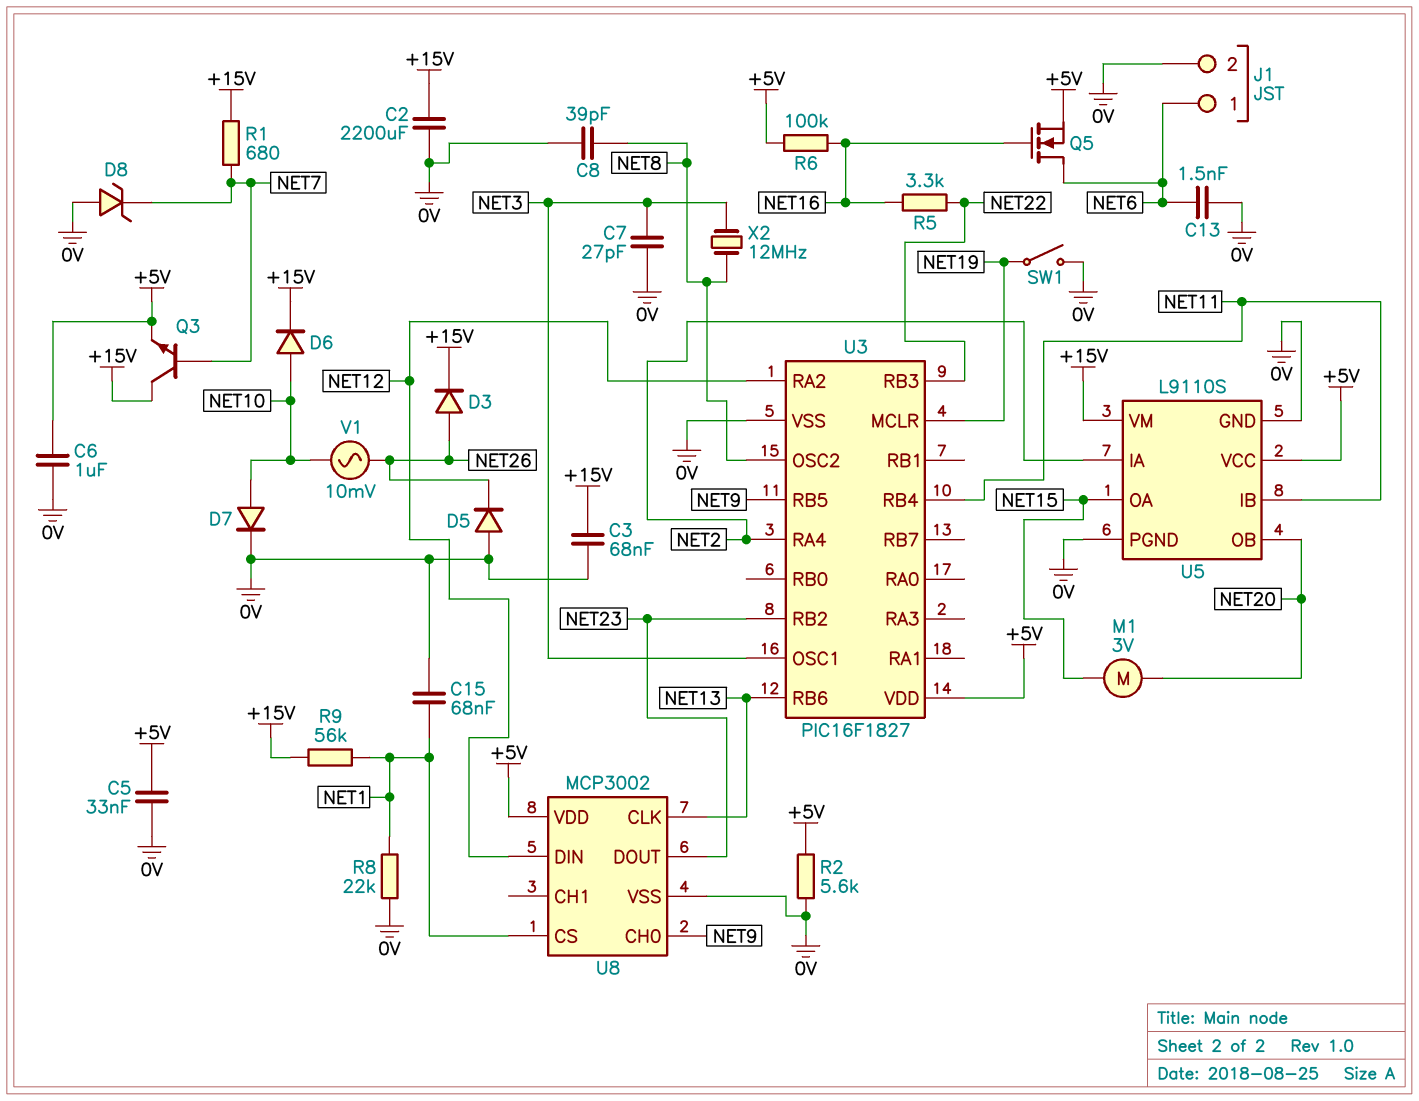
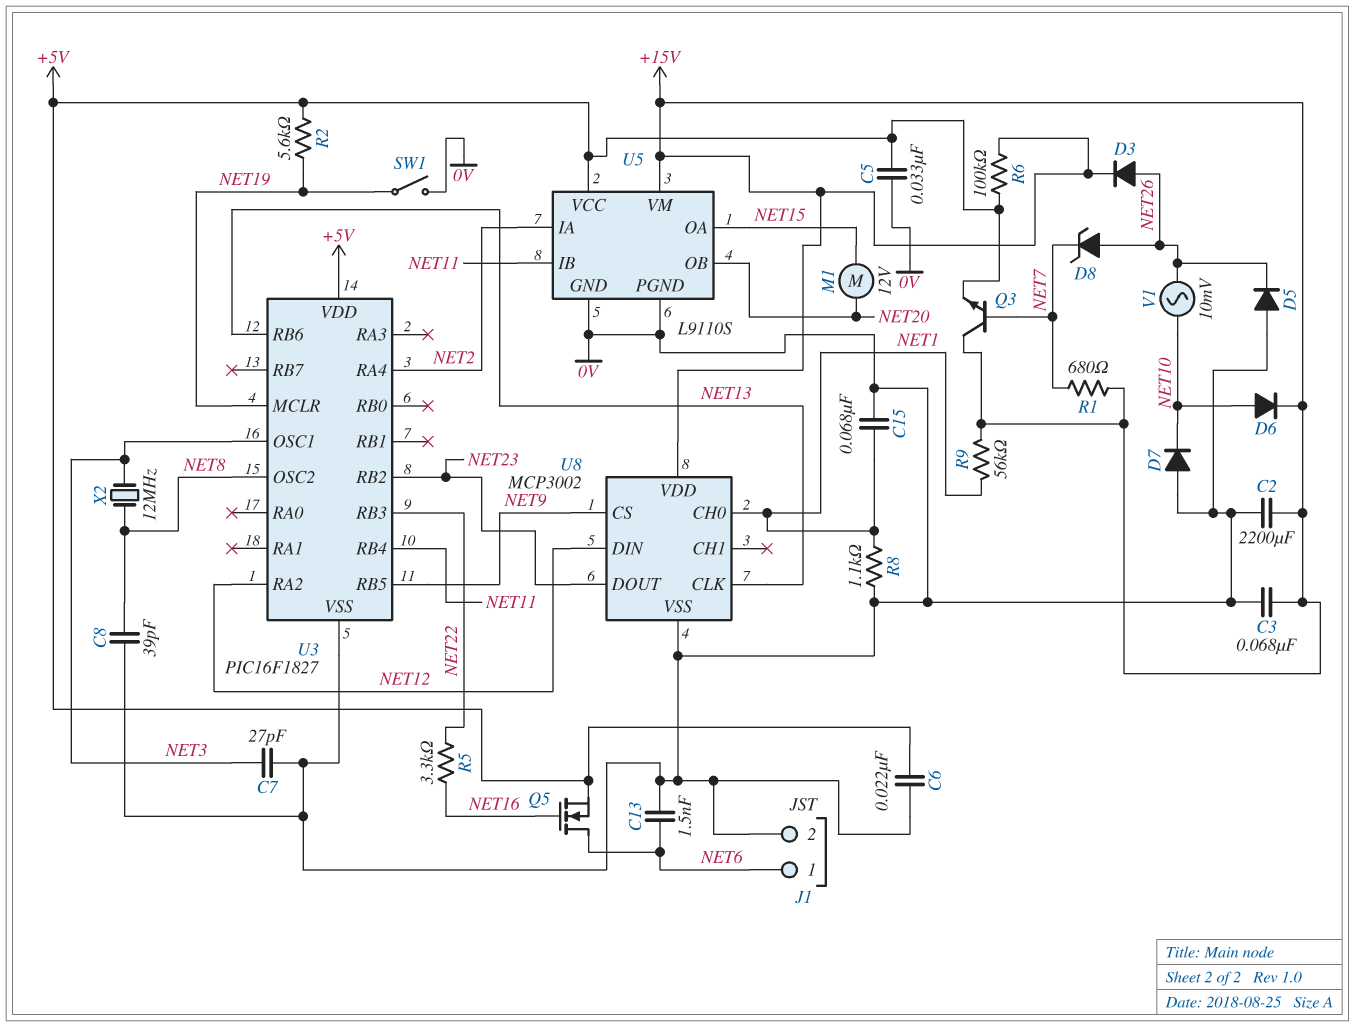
C6: 1uF (+5V, 0V) -> 22nF (+5V, 0V)
D7: diode (A NET10, K 0V) -> diode (A 0V, K NET10)
D8: zener (A 0V, K NET7) -> zener (A NET26, K NET7)
M1: motor 3V (NET15, NET20) -> motor 12V (NET15, NET20)
R2: 5.6k (+5V, 0V) -> 5.6k (+5V, NET19)
R6: 100k (+5V, NET16) -> 100k (+5V, +15V)
R8: 22k (0V, NET1) -> 1.1k (0V, NET1)
U8 pin CH0: NET9 -> NET1
U8 pin CS: NET1 -> NET9
U8 pin VDD: +5V -> +15V

